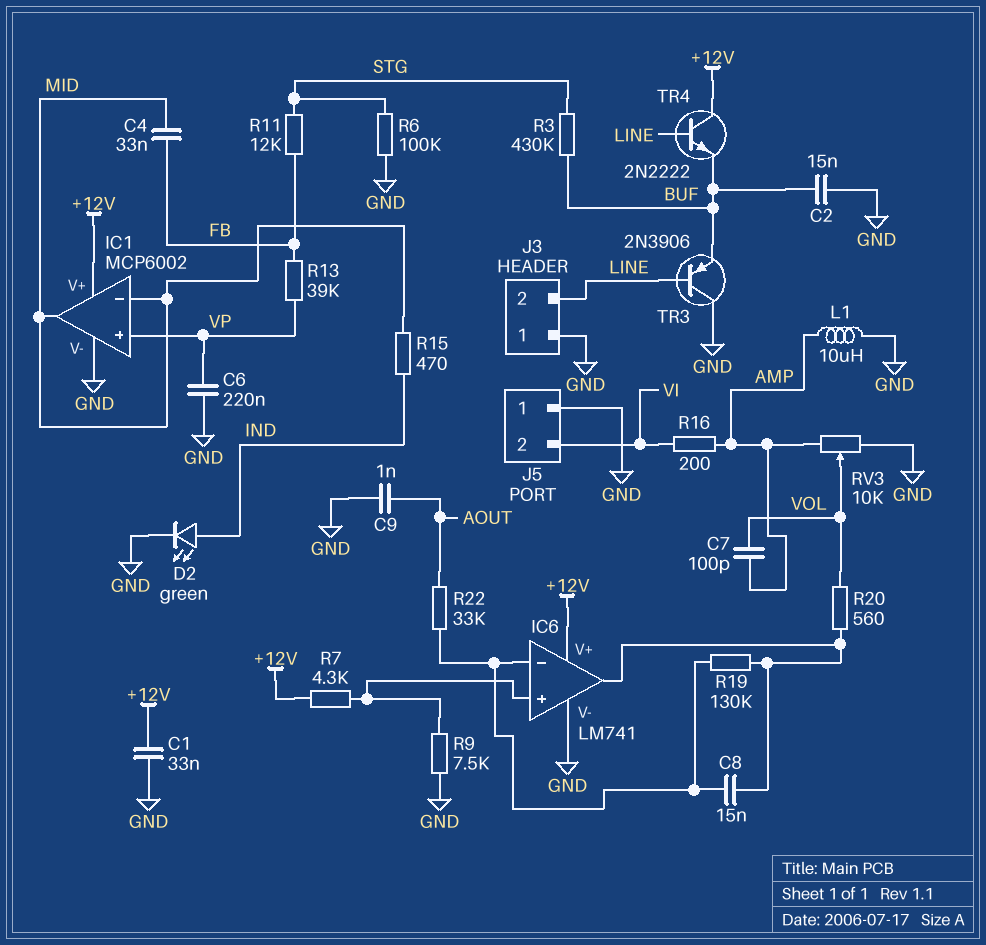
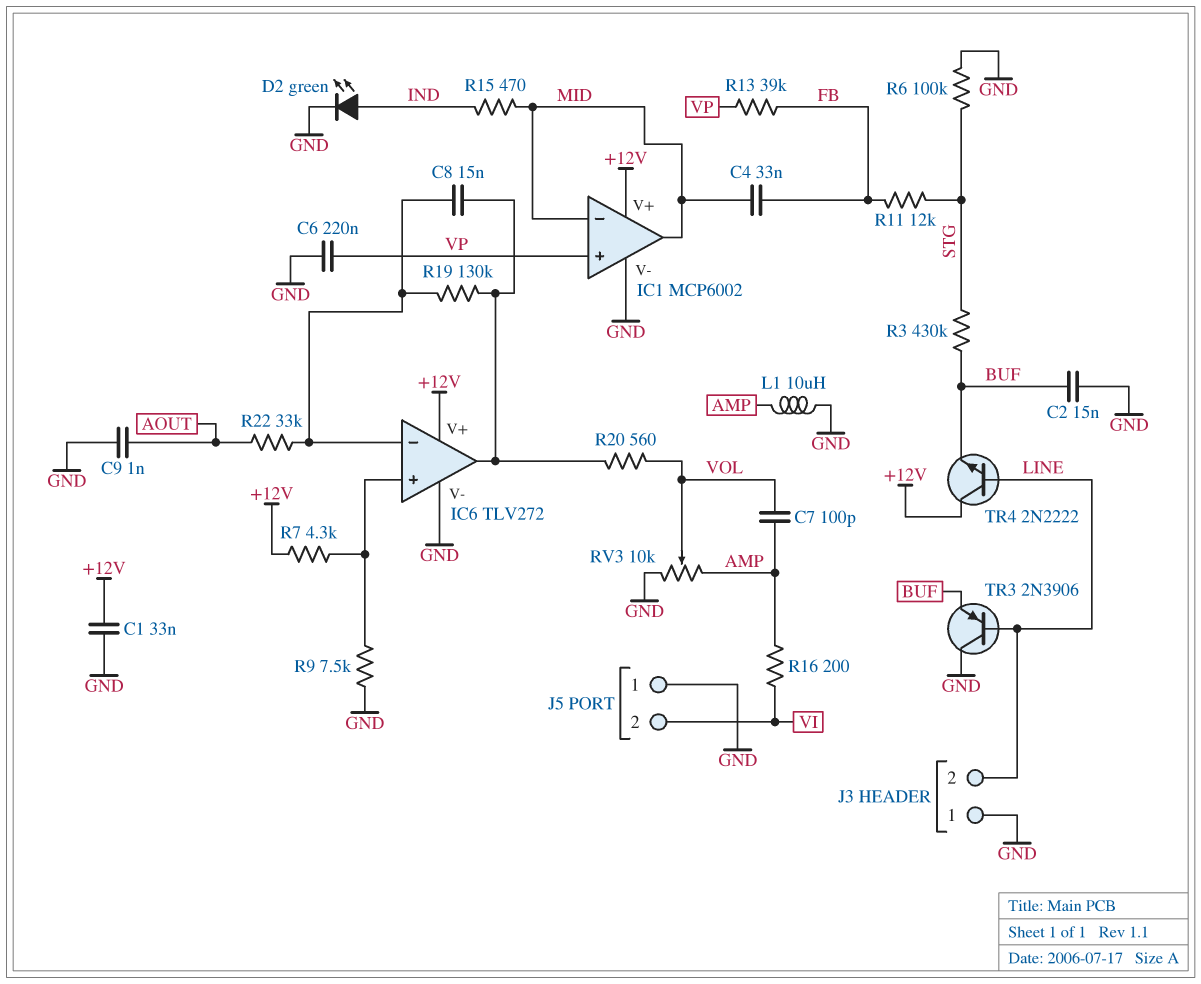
IC6: LM741 -> TLV272

